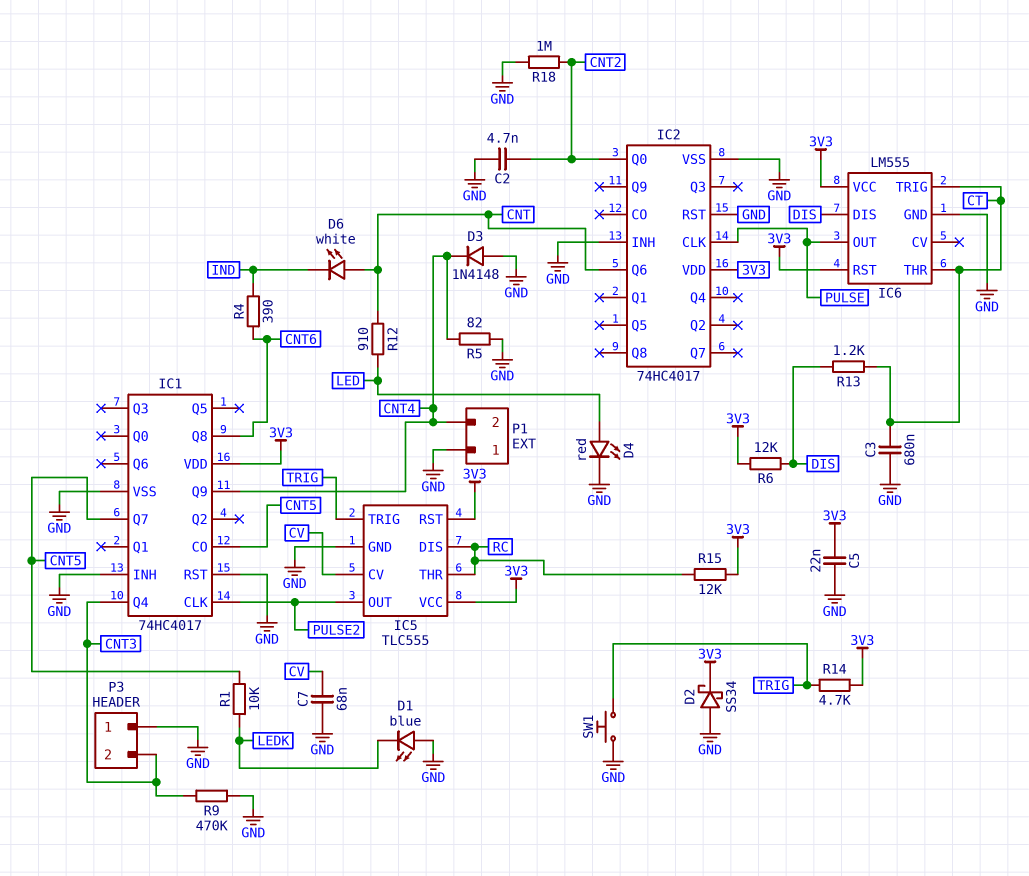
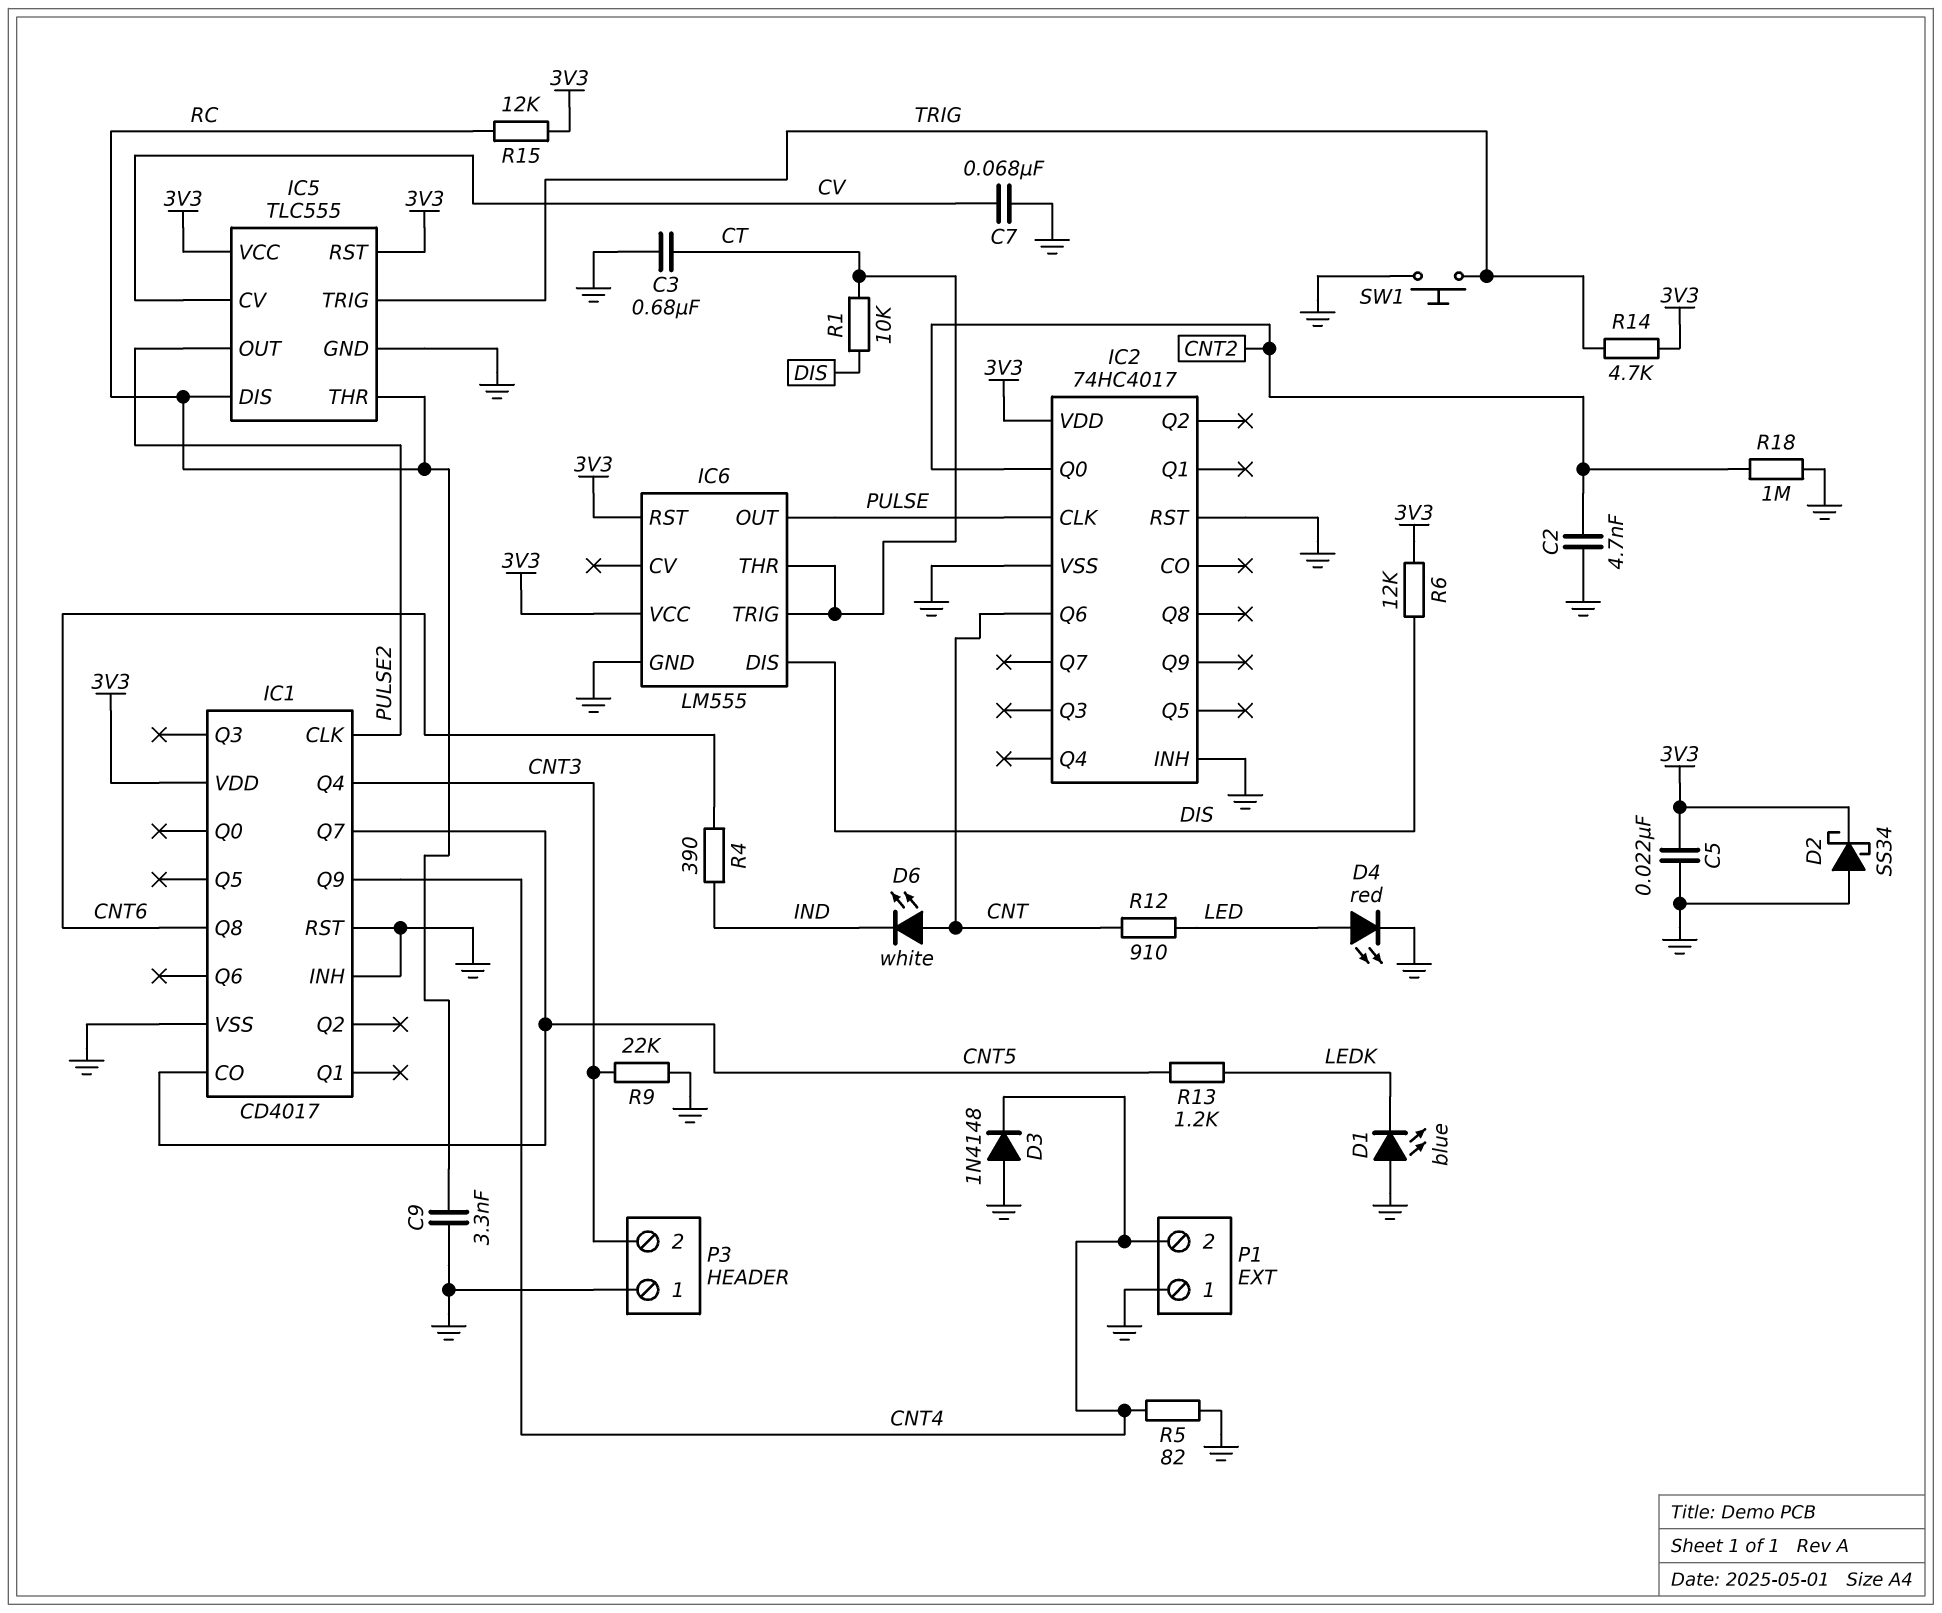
C9: none -> 3.3nF (GND, RC)
IC1: 74HC4017 -> CD4017
R1: 10k (CNT5, LEDK) -> 10k (CT, DIS)
R9: 470k (CNT3, GND) -> 22k (CNT3, GND)
R13: 1.2k (CT, DIS) -> 1.2k (CNT5, LEDK)

